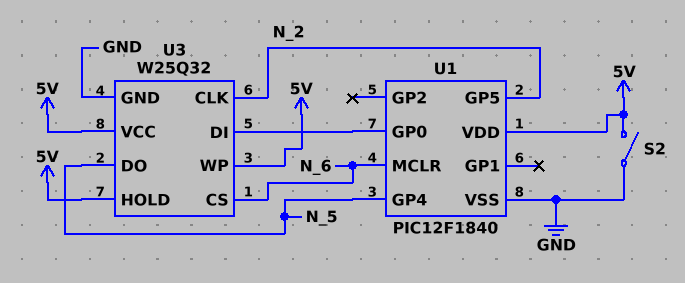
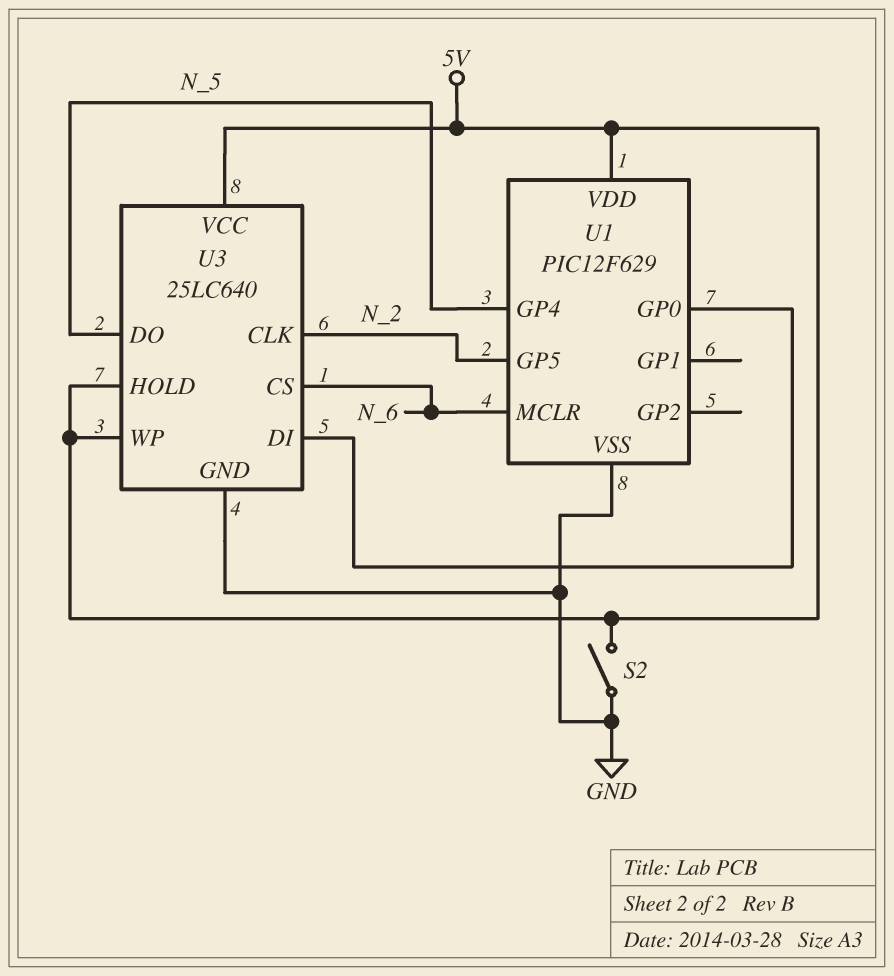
U1: PIC12F1840 -> PIC12F629
U3: W25Q32 -> 25LC640

